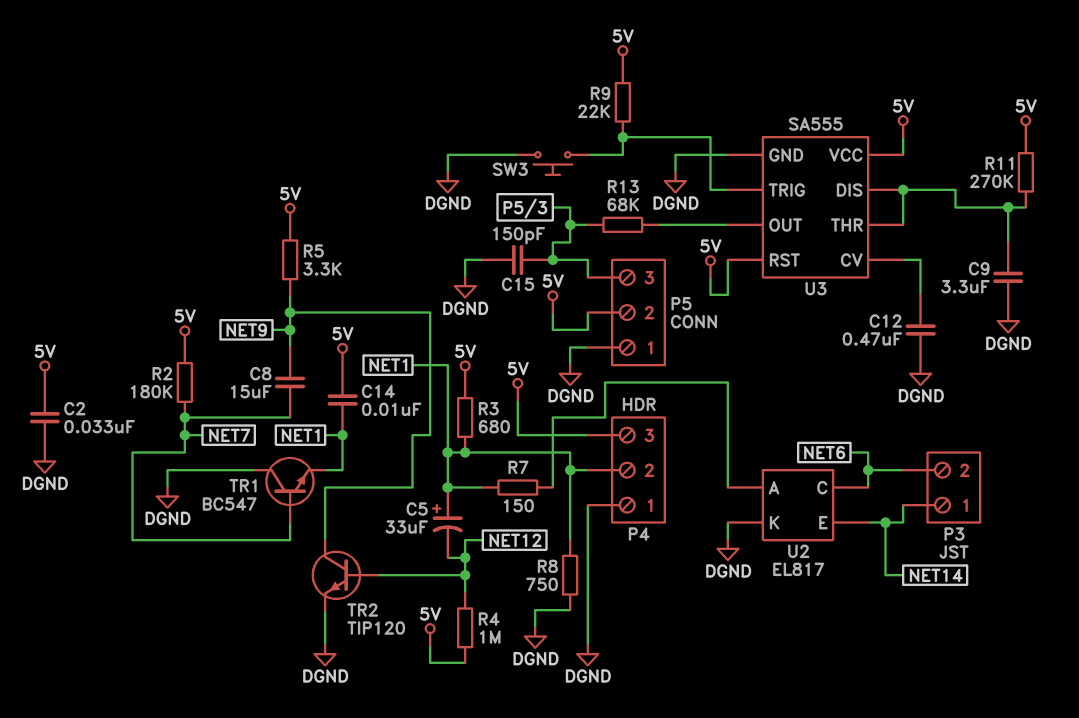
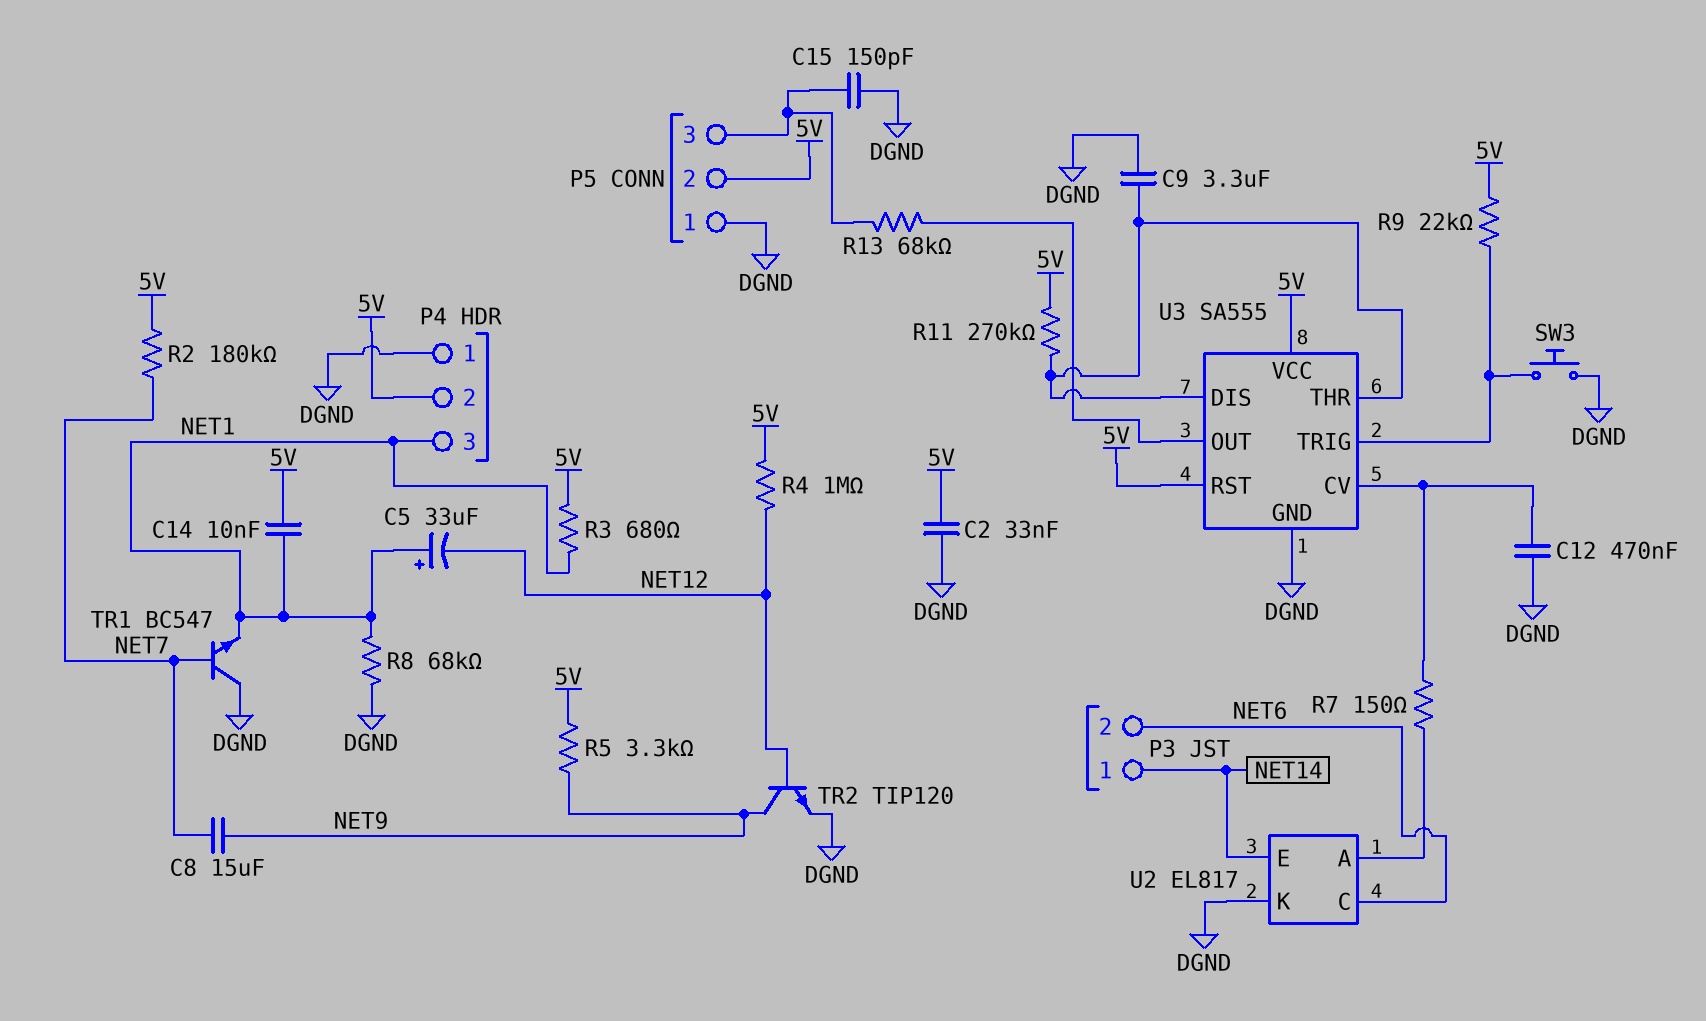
P4 pin 2: NET1 -> 5V
P4 pin 3: 5V -> NET1
R7: 150 (NET1, U2/A) -> 150 (U2/A, U3/CV)
R8: 750 (DGND, NET1) -> 68k (DGND, NET1)

